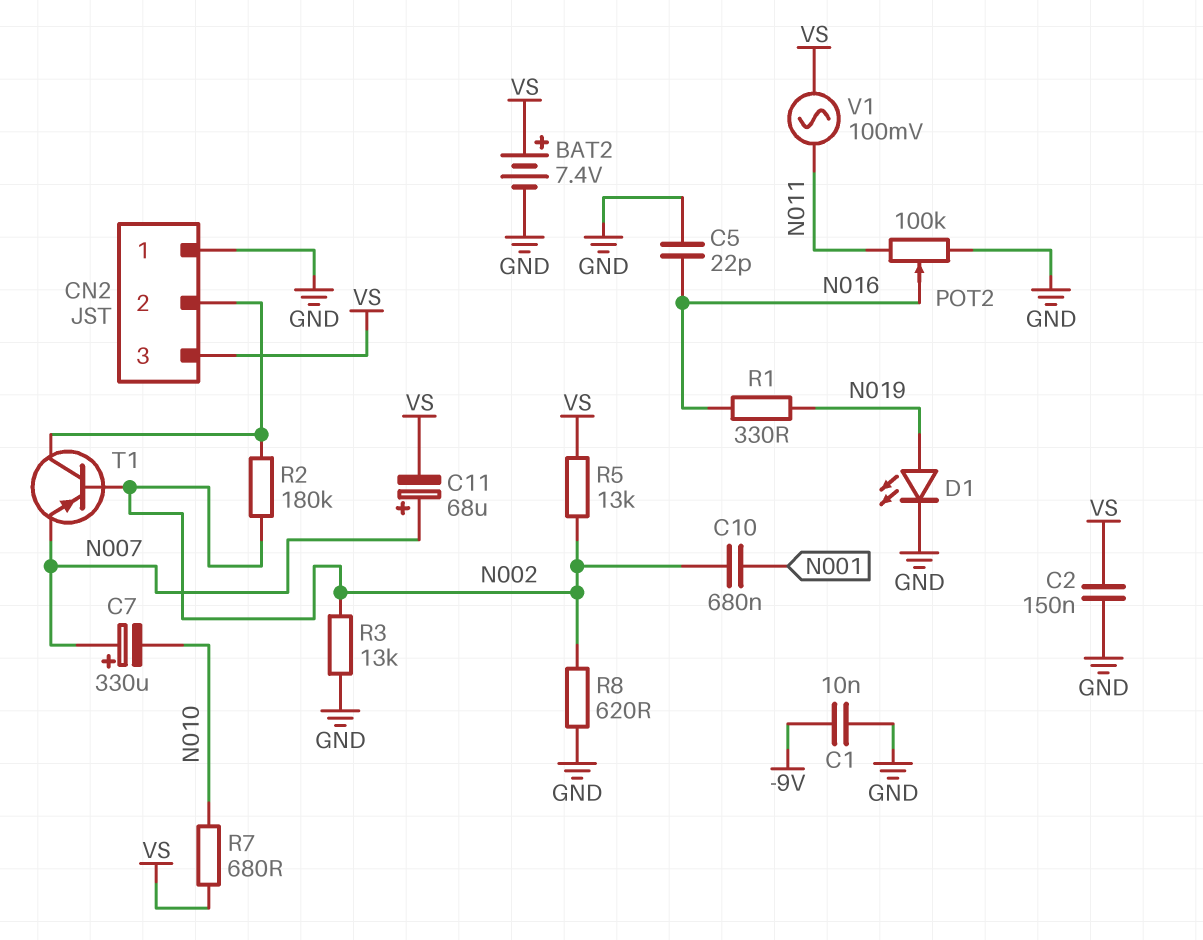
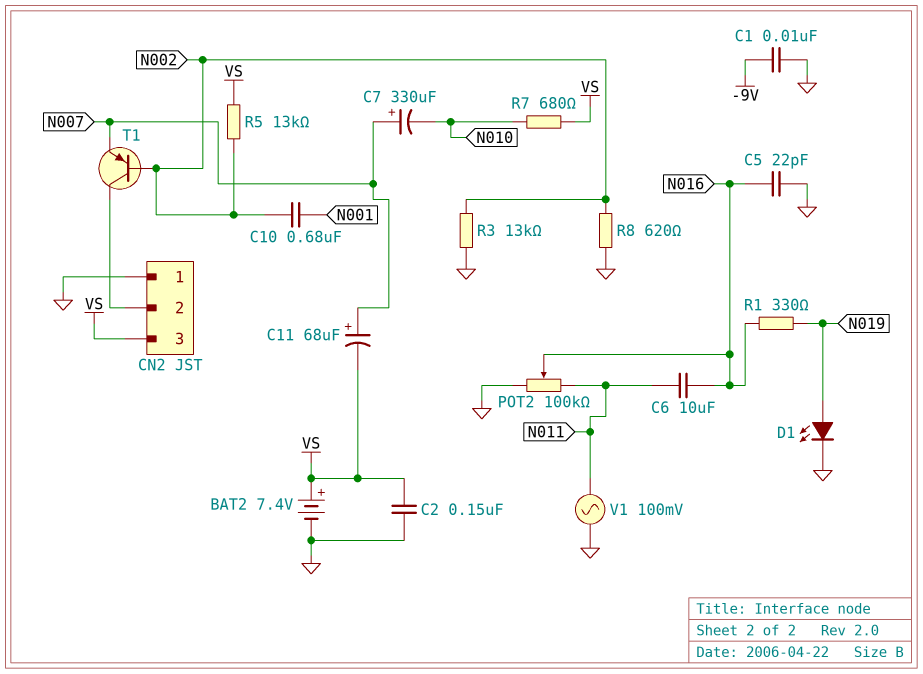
C6: none -> 10uF (N011, N016)
R2: 180k (CN2/2, N002) -> none
V1: AC 100mV (N011, VS) -> AC 100mV (GND, N011)

